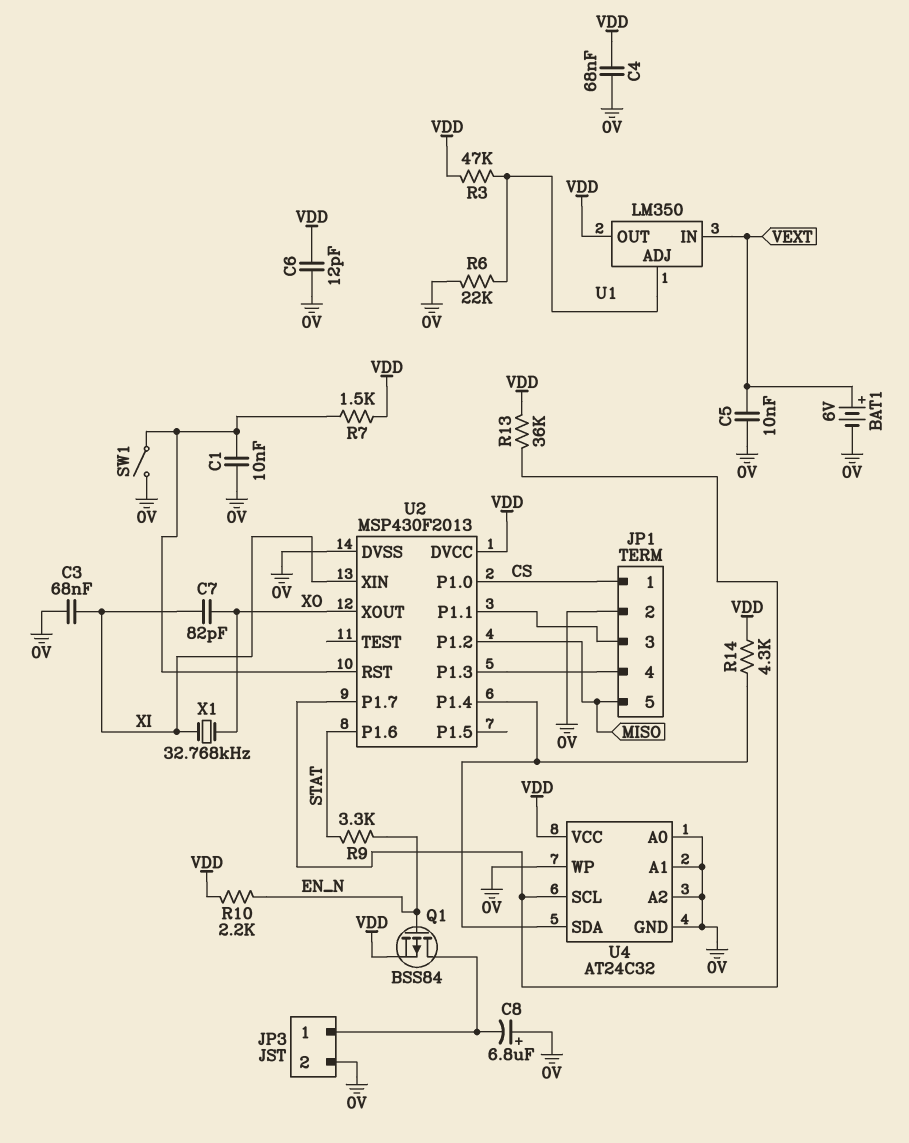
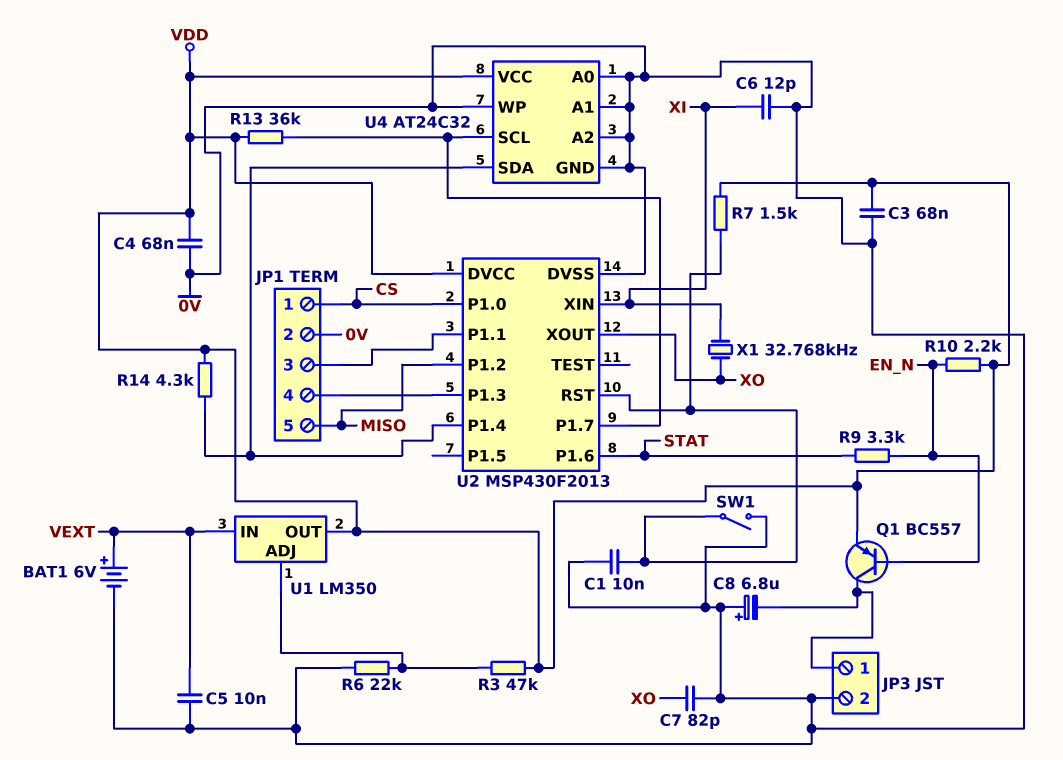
C3: 68nF (0V, XI) -> 68nF (0V, VDD)
C6: 12pF (0V, VDD) -> 12pF (0V, XI)
C7: 82pF (XI, XO) -> 82pF (0V, XO)
Q1: PMOS BSS84 (G EN_N, D JP3/1, S VDD) -> PNP BC557 (B EN_N, C JP3/1, E VDD)

